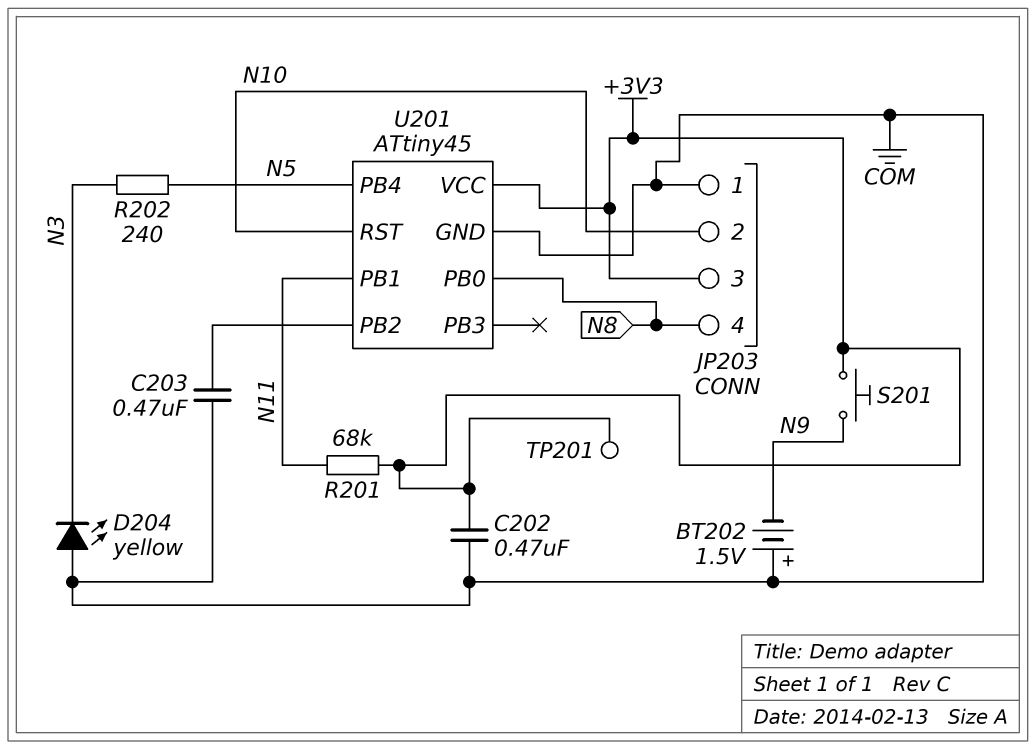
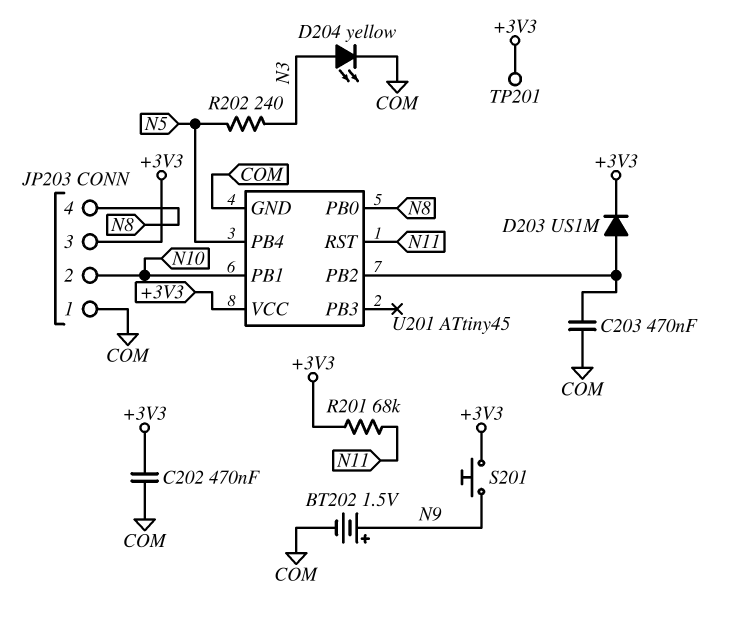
BT202: 1.5V (plus COM, minus N9) -> 1.5V (plus N9, minus COM)
D203: none -> diode US1M (A U201/PB2, K +3V3)
D204: LED yellow (A COM, K N3) -> LED yellow (A N3, K COM)
U201 pin PB1: N11 -> N10
U201 pin RST: N10 -> N11

